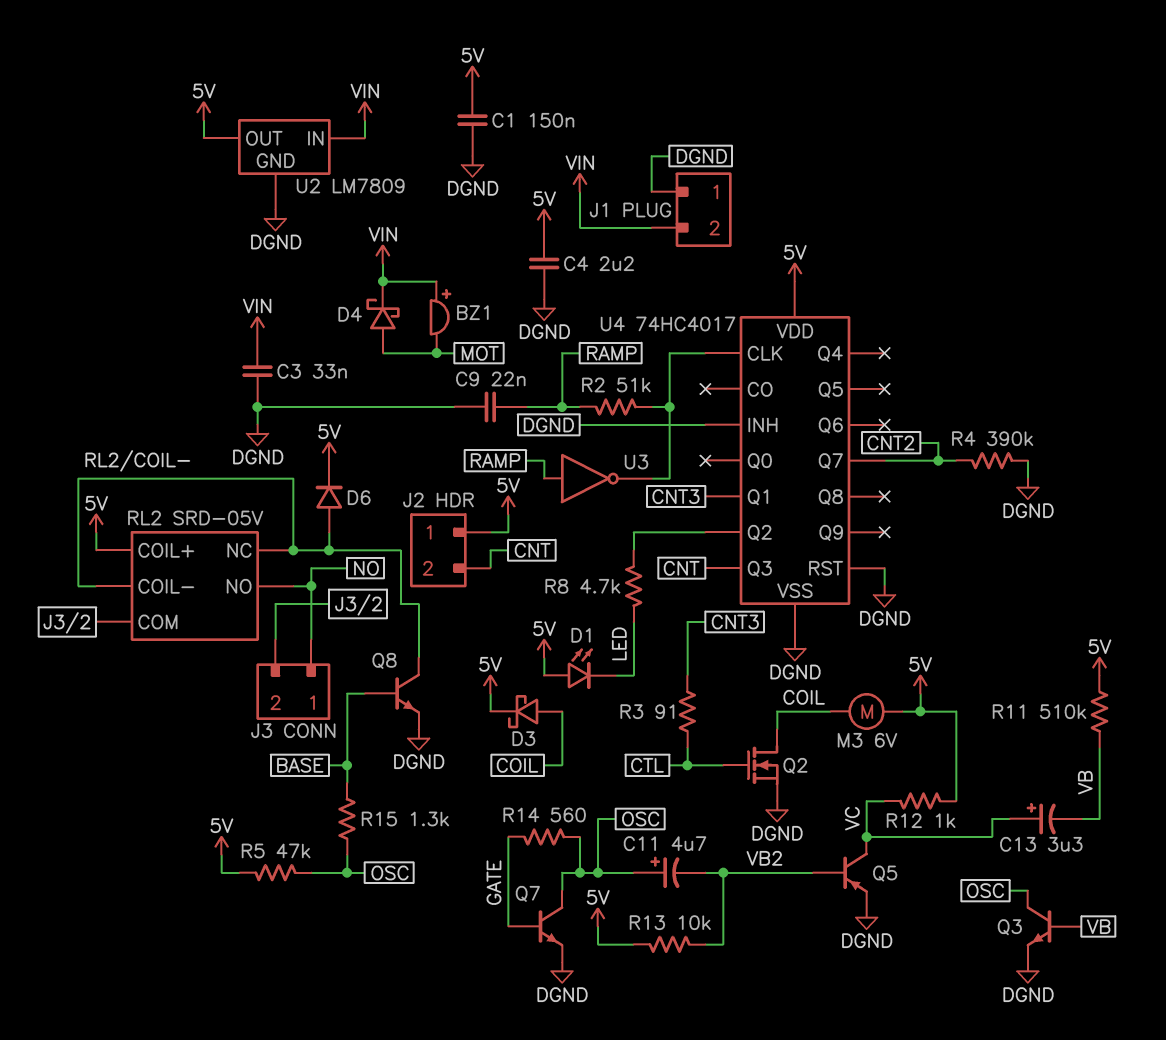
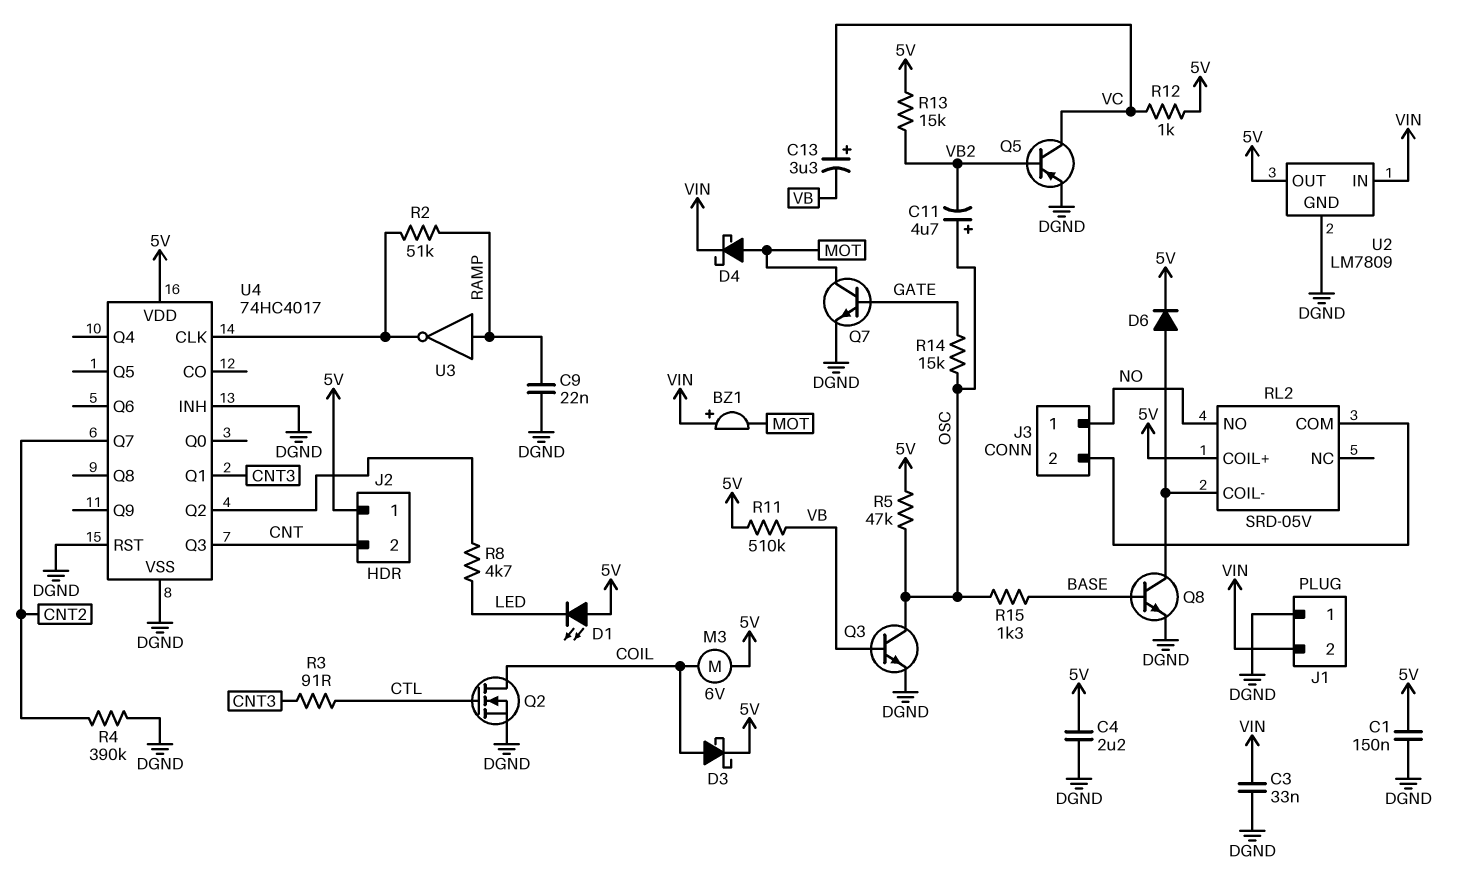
Q7: NPN (B GATE, C OSC, E DGND) -> NPN (B GATE, C MOT, E DGND)
R13: 10k (5V, VB2) -> 15k (5V, VB2)
R14: 560 (GATE, OSC) -> 15k (GATE, OSC)
RL2 pin NC: RL2/COIL- -> none

